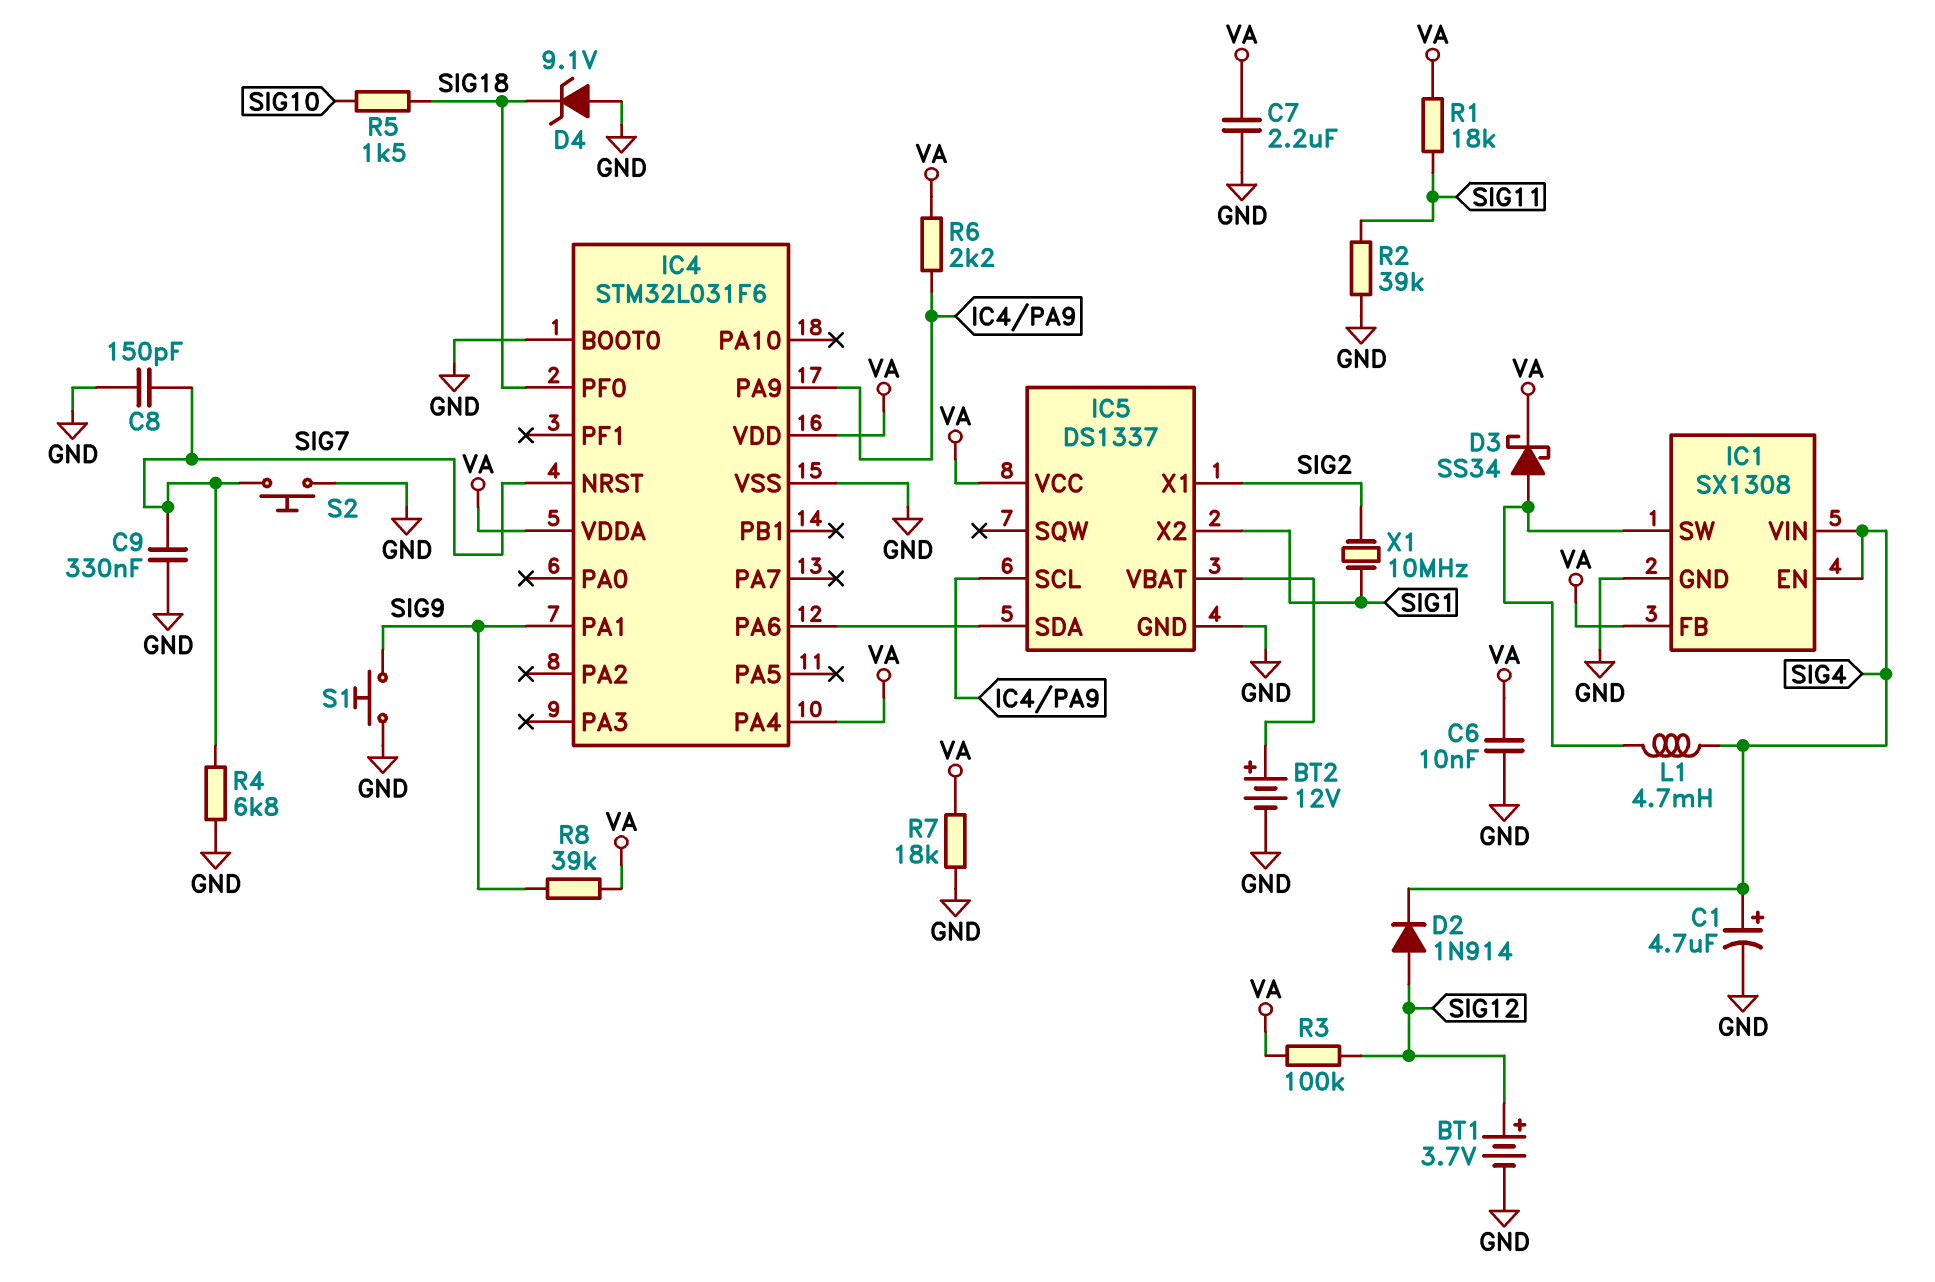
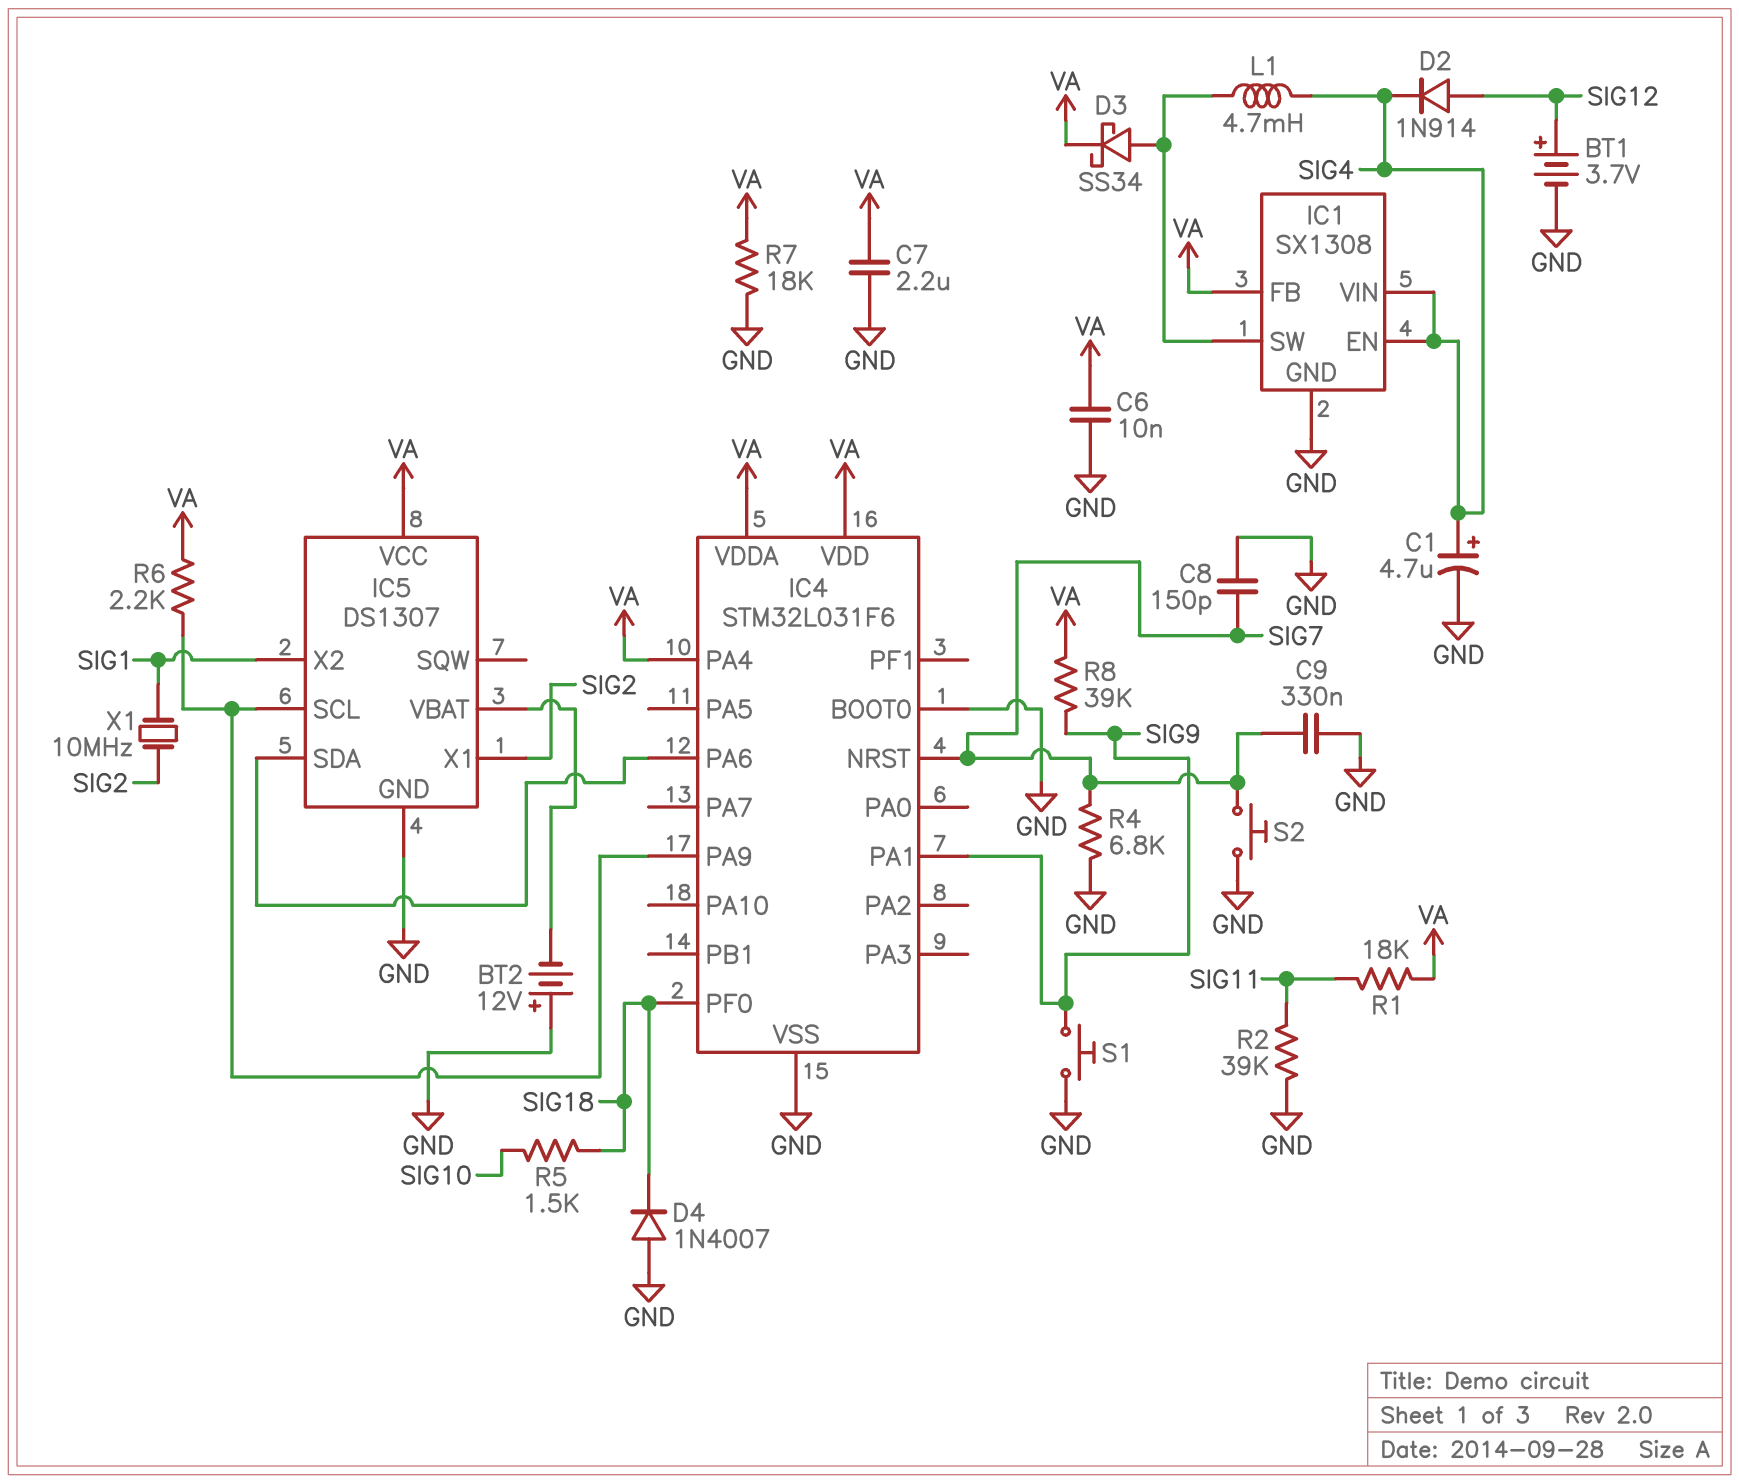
BT2: 12V (plus IC5/VBAT, minus GND) -> 12V (plus GND, minus IC5/VBAT)
D4: zener 9.1V (A GND, K SIG18) -> diode 1N4007 (A GND, K SIG18)
IC5: DS1337 -> DS1307
R3: 100k (SIG12, VA) -> none

